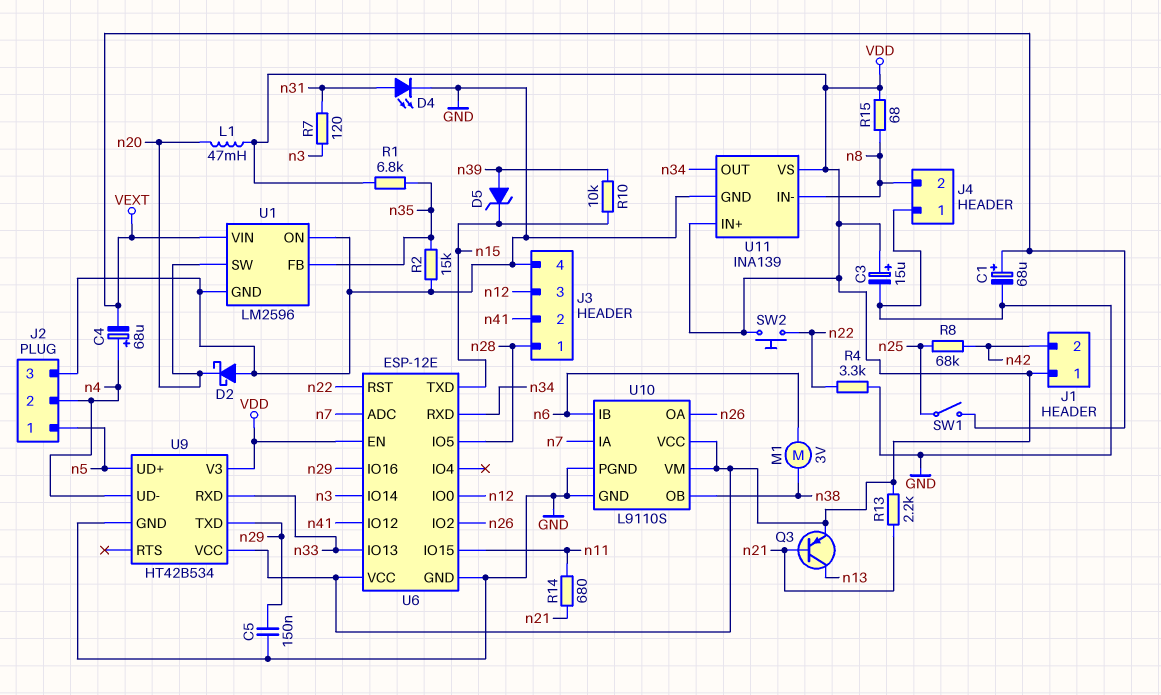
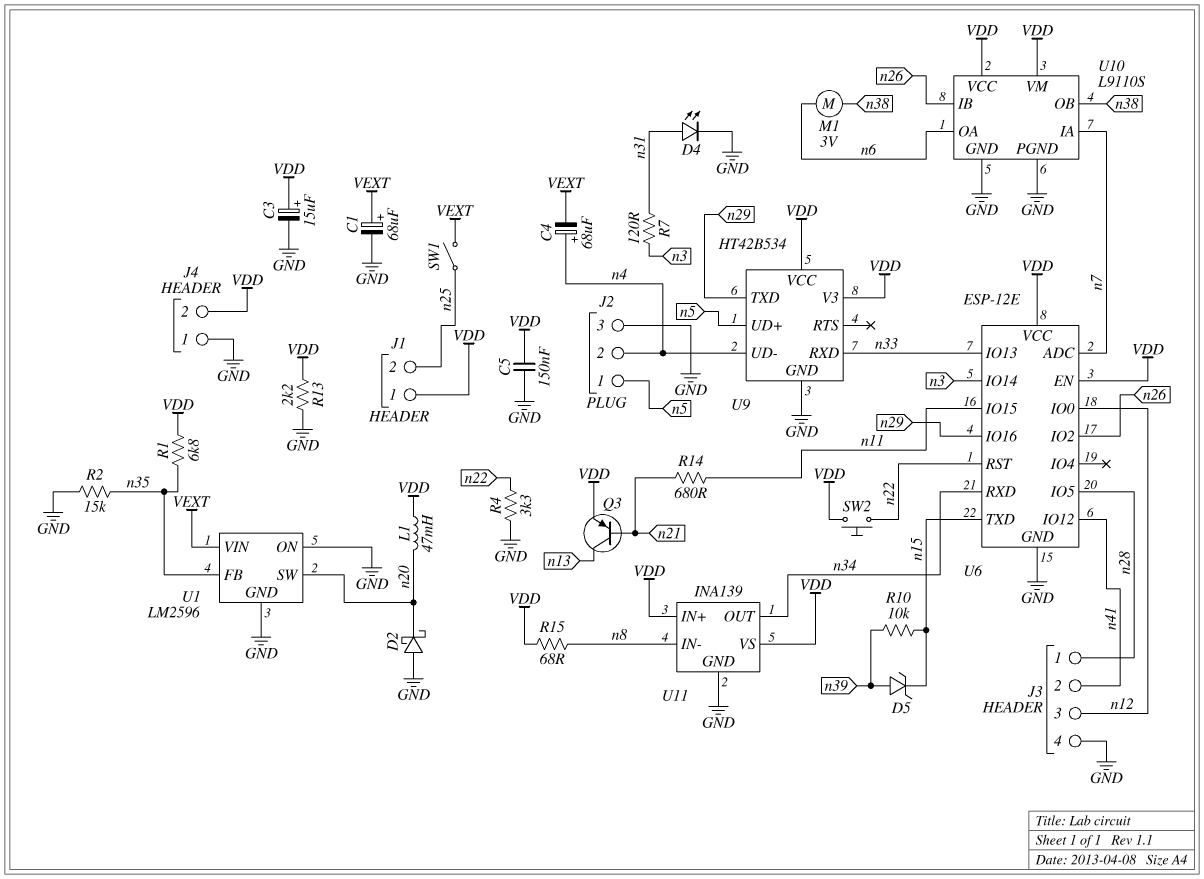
C5: 150nF (GND, n29) -> 150nF (GND, VDD)
J1 pin 2: n42 -> n25
J4 pin 2: n8 -> VDD
R8: 68k (n25, n42) -> none
R13: 2.2k (VDD, n21) -> 2.2k (GND, VDD)
U10 pin IB: n6 -> n26
U10 pin OA: n26 -> n6

